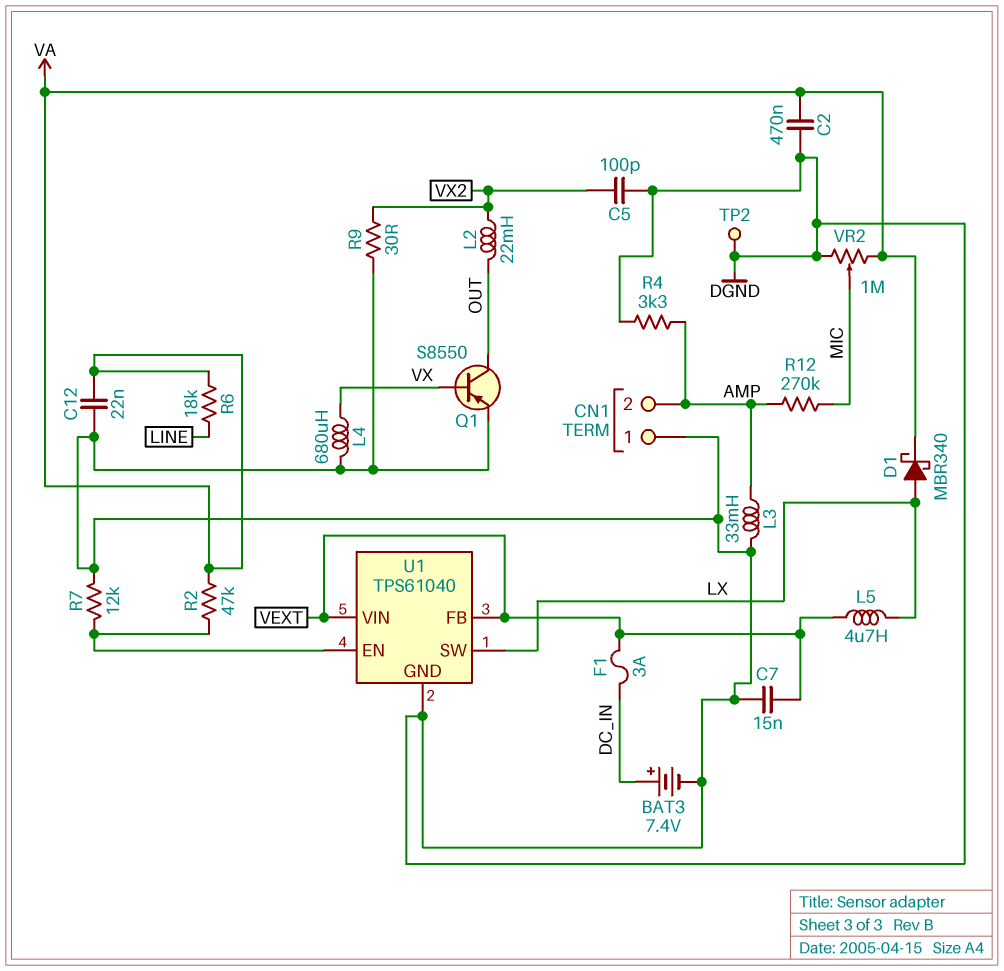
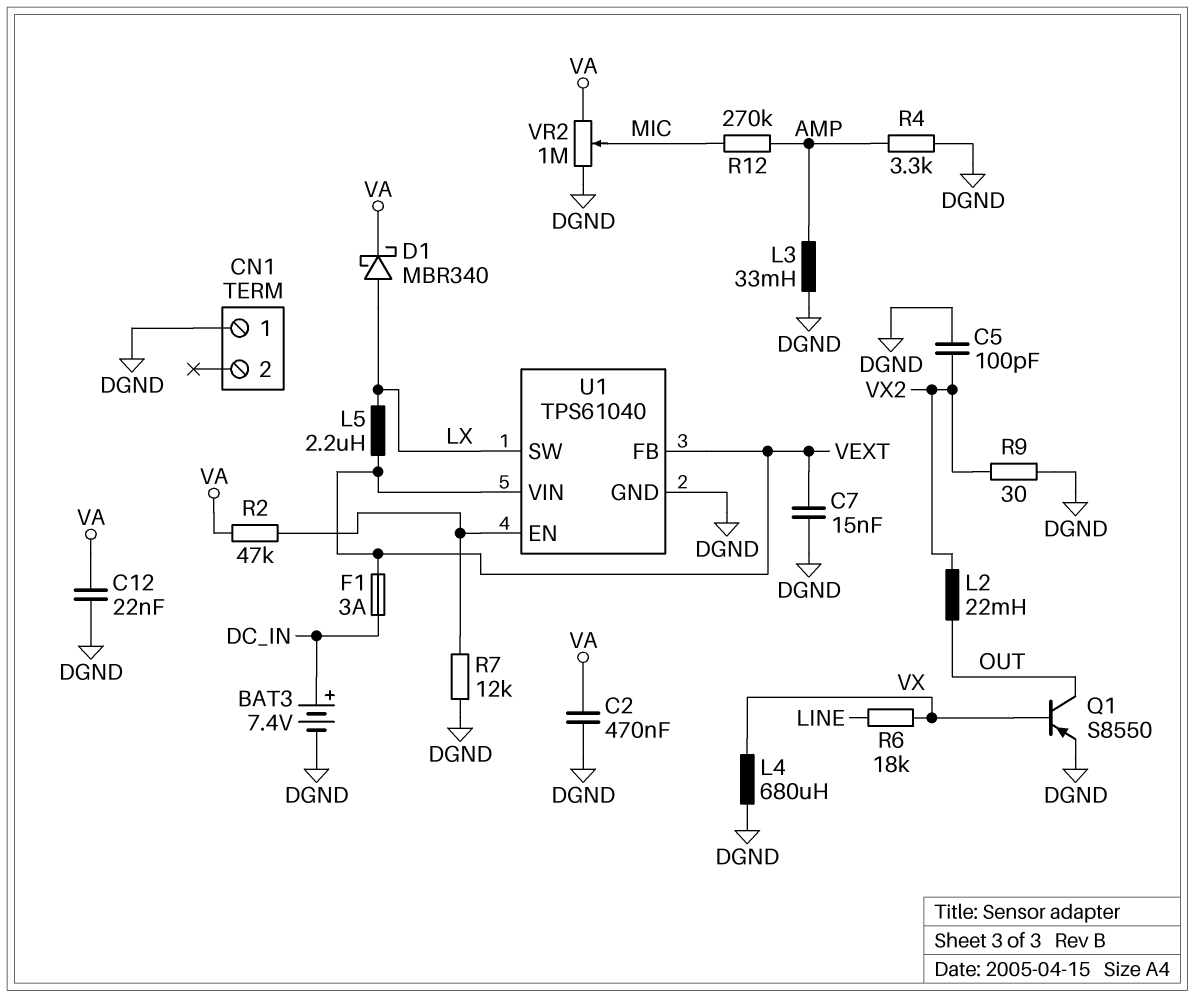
CN1 pin 2: AMP -> none
L5: 4.7uH (LX, VEXT) -> 2.2uH (LX, VEXT)
R6: 18k (LINE, VA) -> 18k (LINE, VX)
TP2: test point (DGND) -> none

